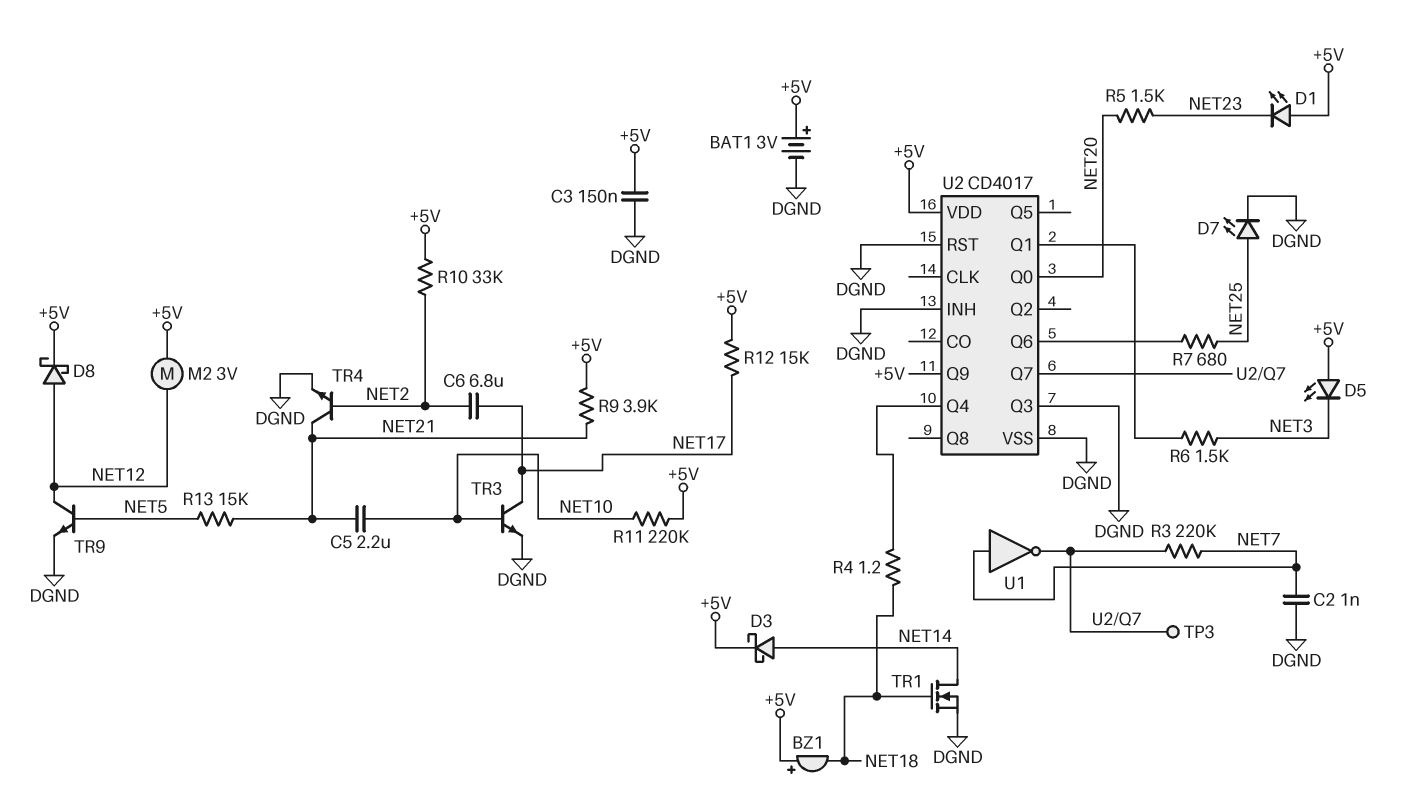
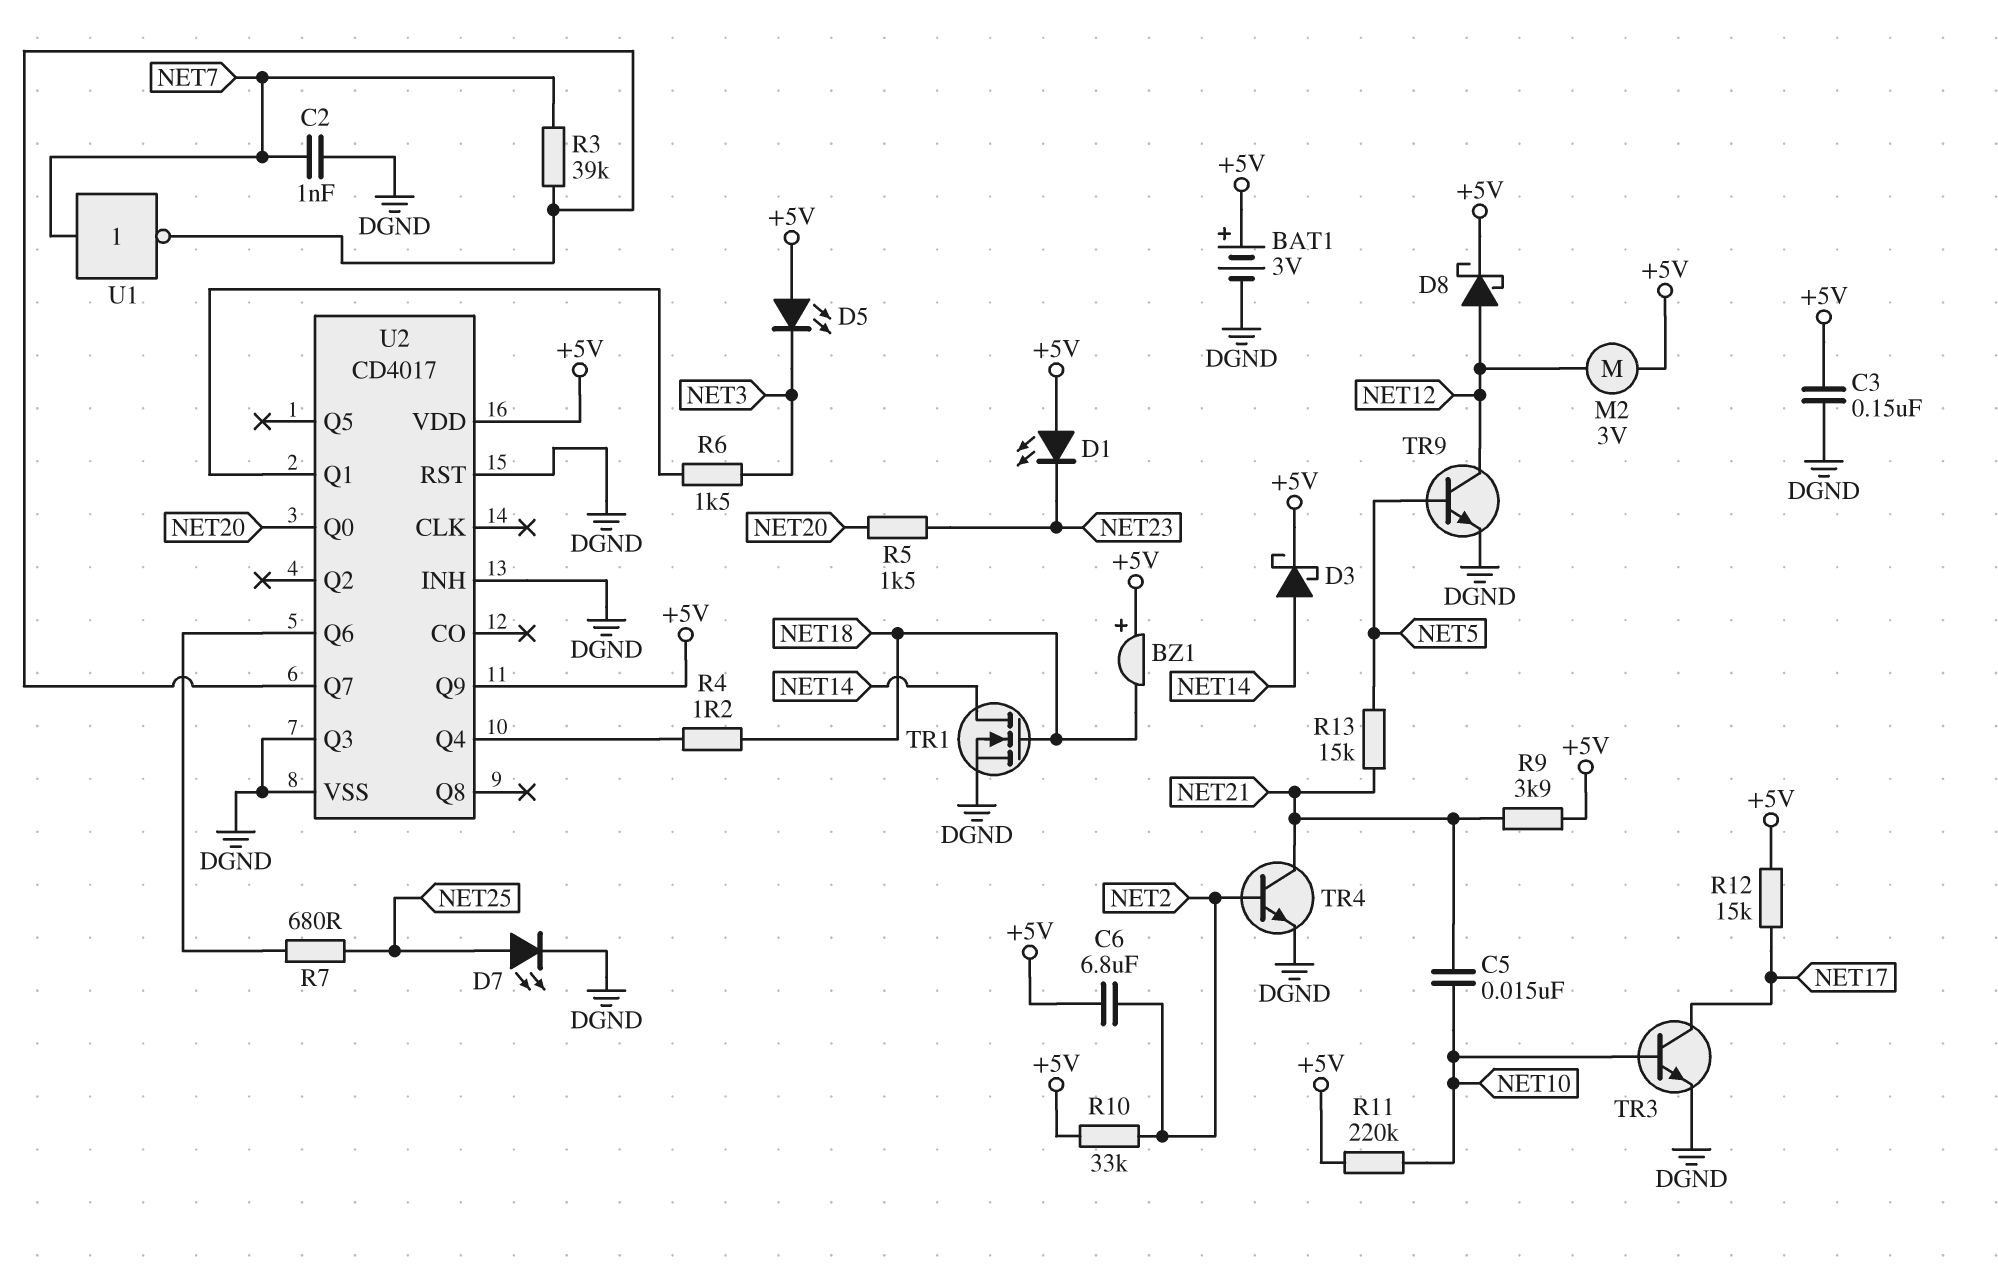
C5: 2.2uF (NET10, NET21) -> 15nF (NET10, NET21)
C6: 6.8uF (NET2, NET17) -> 6.8uF (+5V, NET2)
R3: 220k (NET7, U2/Q7) -> 39k (NET7, U2/Q7)
TP3: test point (U2/Q7) -> none

